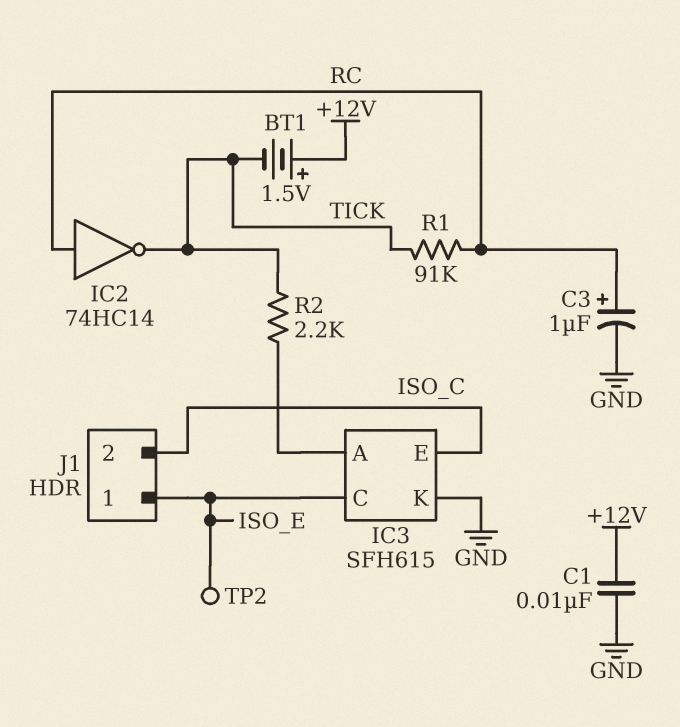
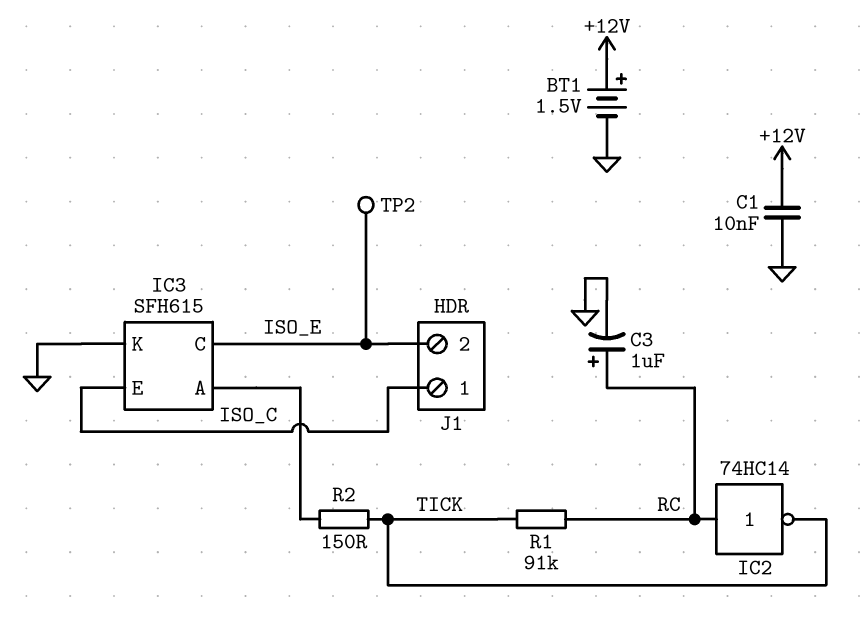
BT1: 1.5V (plus +12V, minus TICK) -> 1.5V (plus +12V, minus GND)
J1 pin 1: ISO_E -> ISO_C
J1 pin 2: ISO_C -> ISO_E
R2: 2.2k (IC3/A, TICK) -> 150 (IC3/A, TICK)

